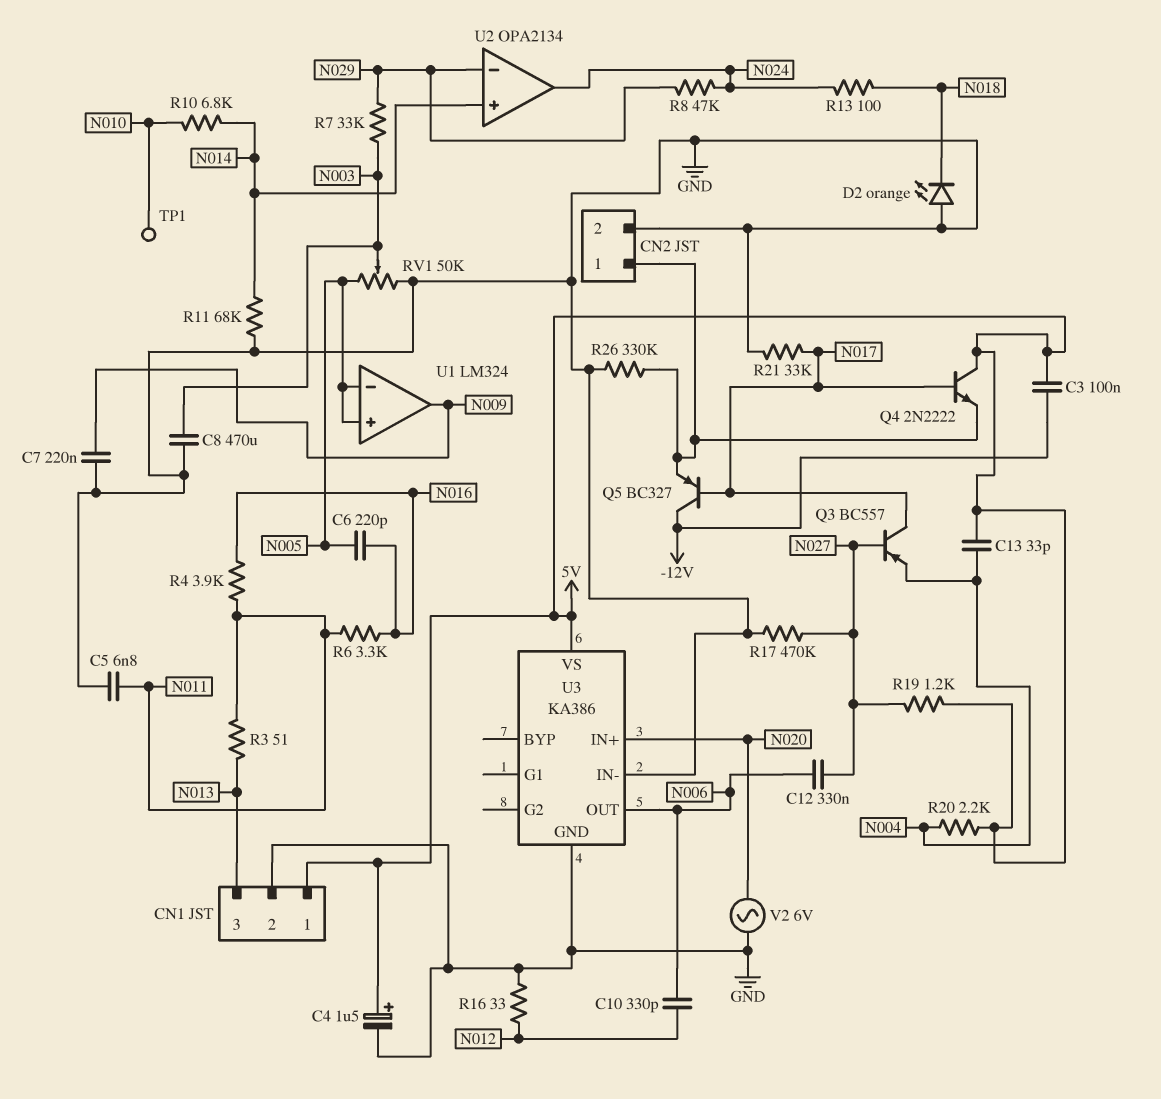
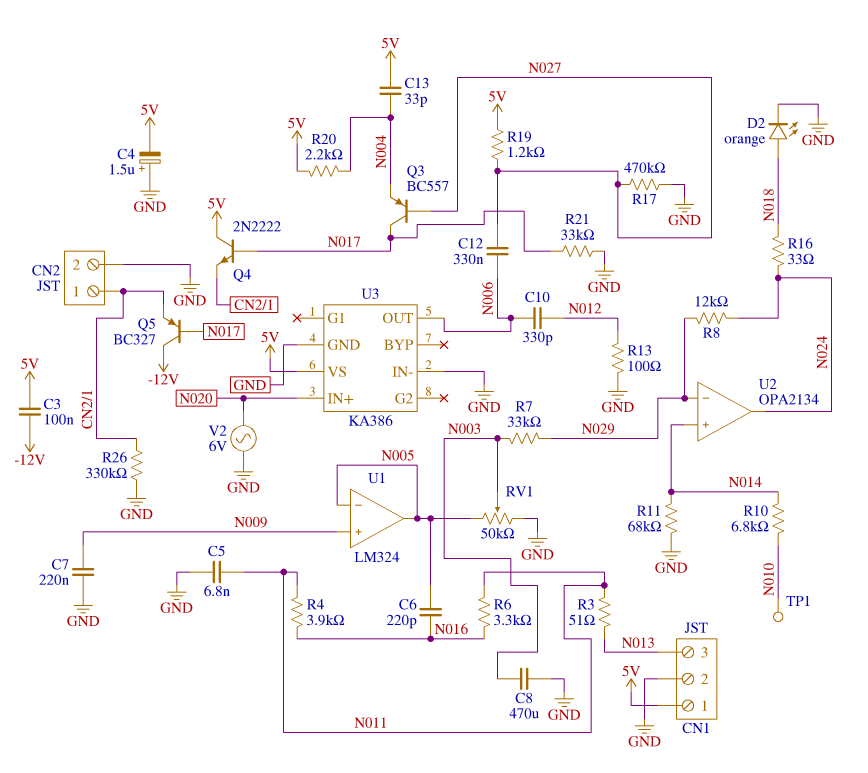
C4: 1.5uF (plus 5V, minus GND) -> 1.5uF (plus GND, minus 5V)
D2: LED orange (A GND, K N018) -> LED orange (A N018, K GND)
R8: 47k (N024, N029) -> 12k (N024, N029)
R13: 100 (N018, N024) -> 100 (GND, N012)
R16: 33 (GND, N012) -> 33 (N018, N024)
U1 pin in+: N005 -> N009
U1 pin out: N009 -> N005

